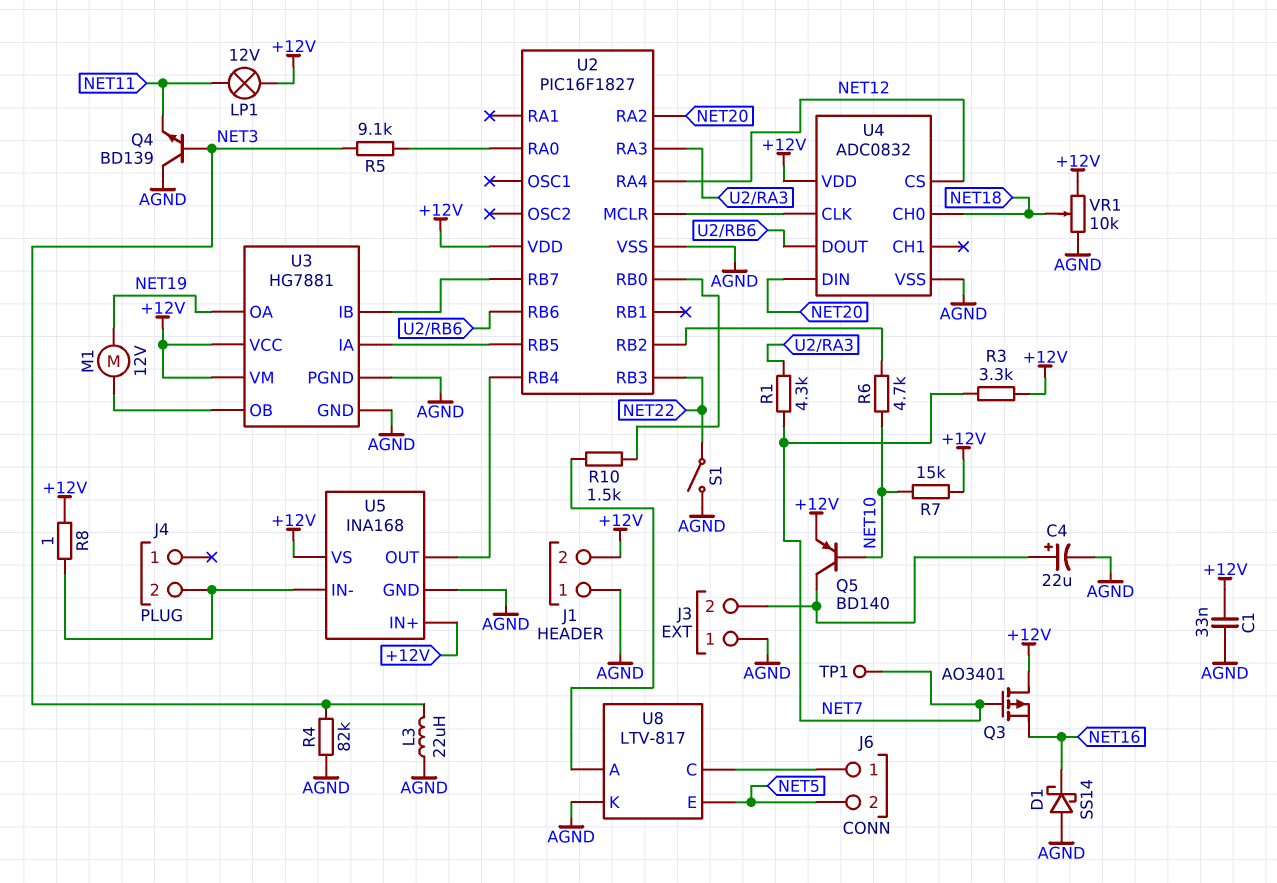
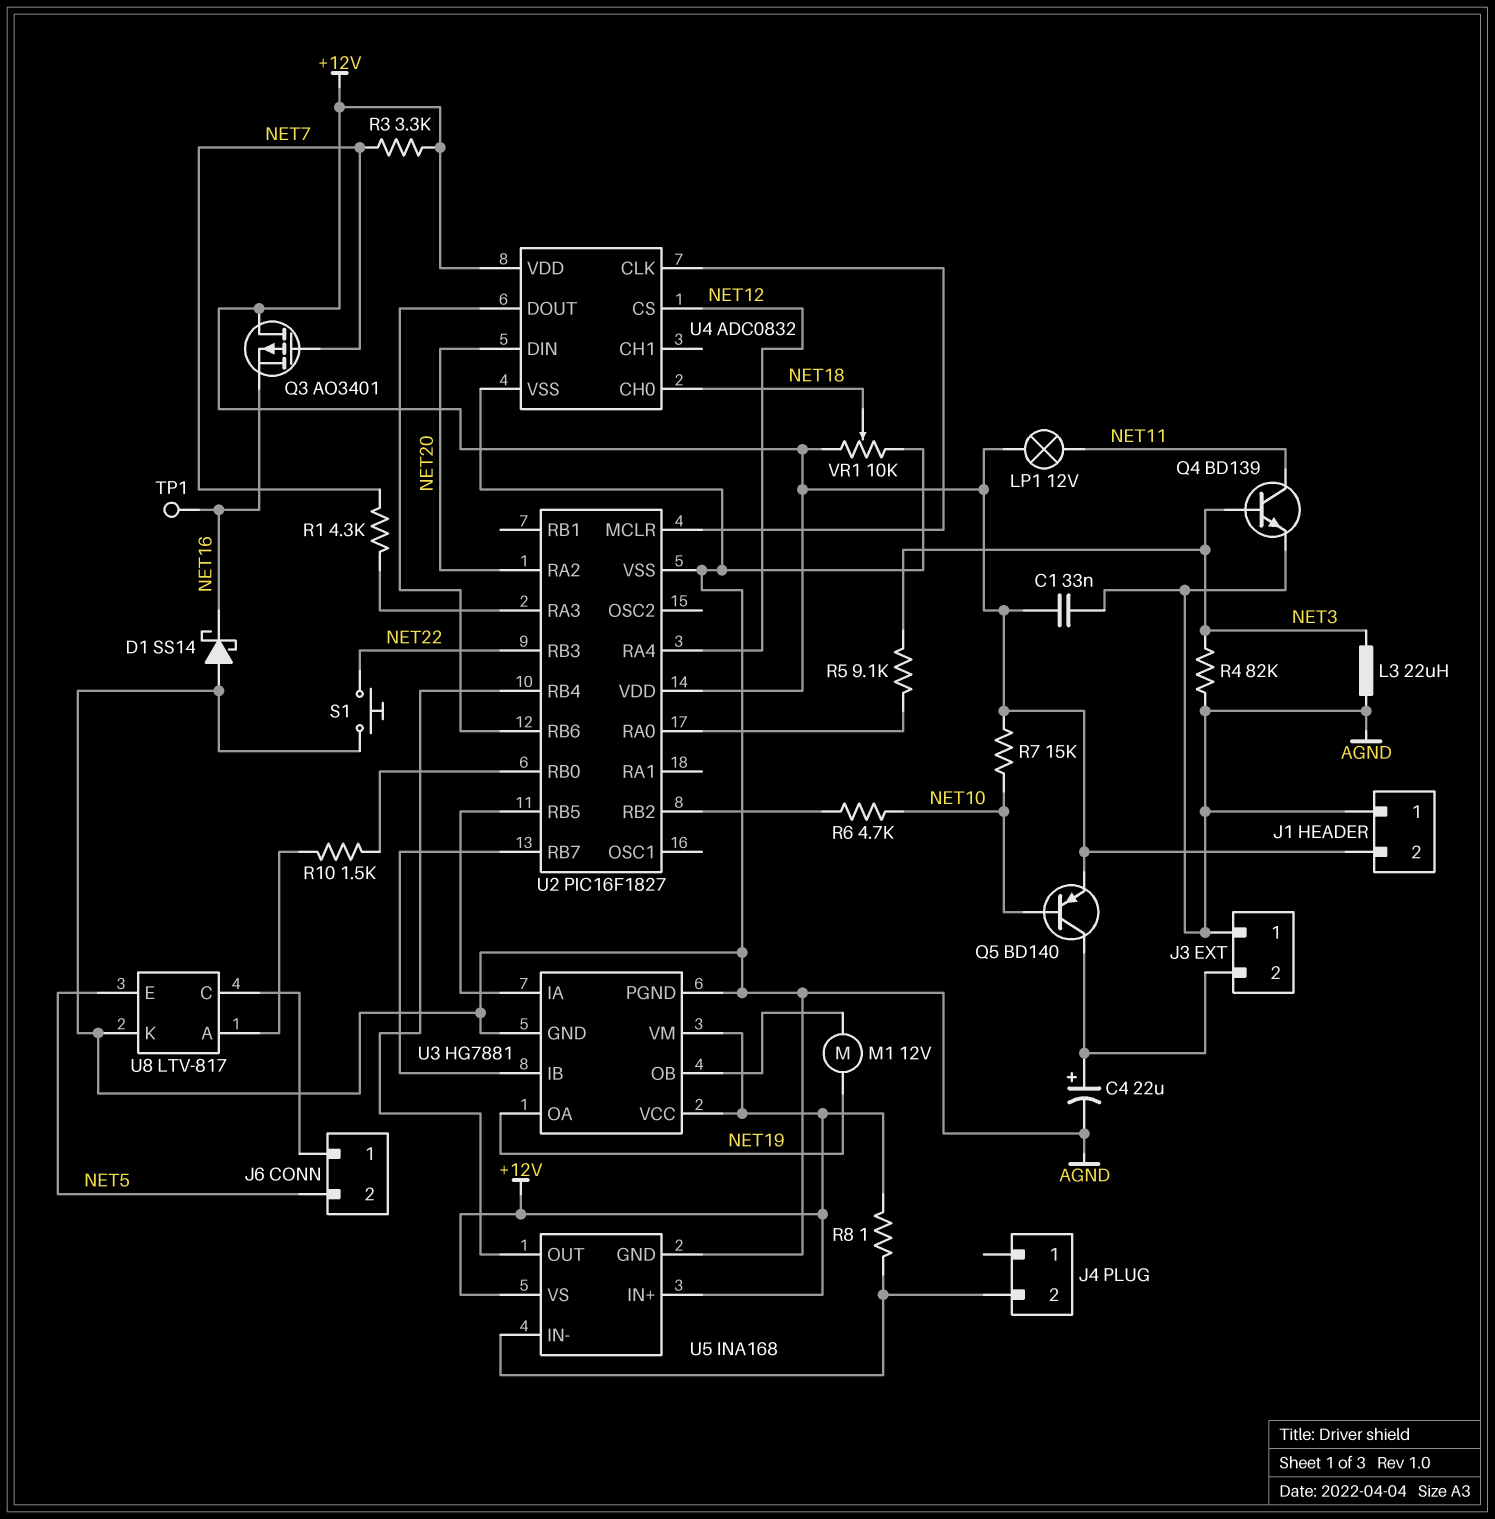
Q4: NPN BD139 (B NET3, C AGND, E NET11) -> NPN BD139 (B NET3, C NET11, E AGND)
S1: switch (AGND, NET22) -> button (AGND, NET22)
TP1: test point (NET7) -> test point (NET16)

